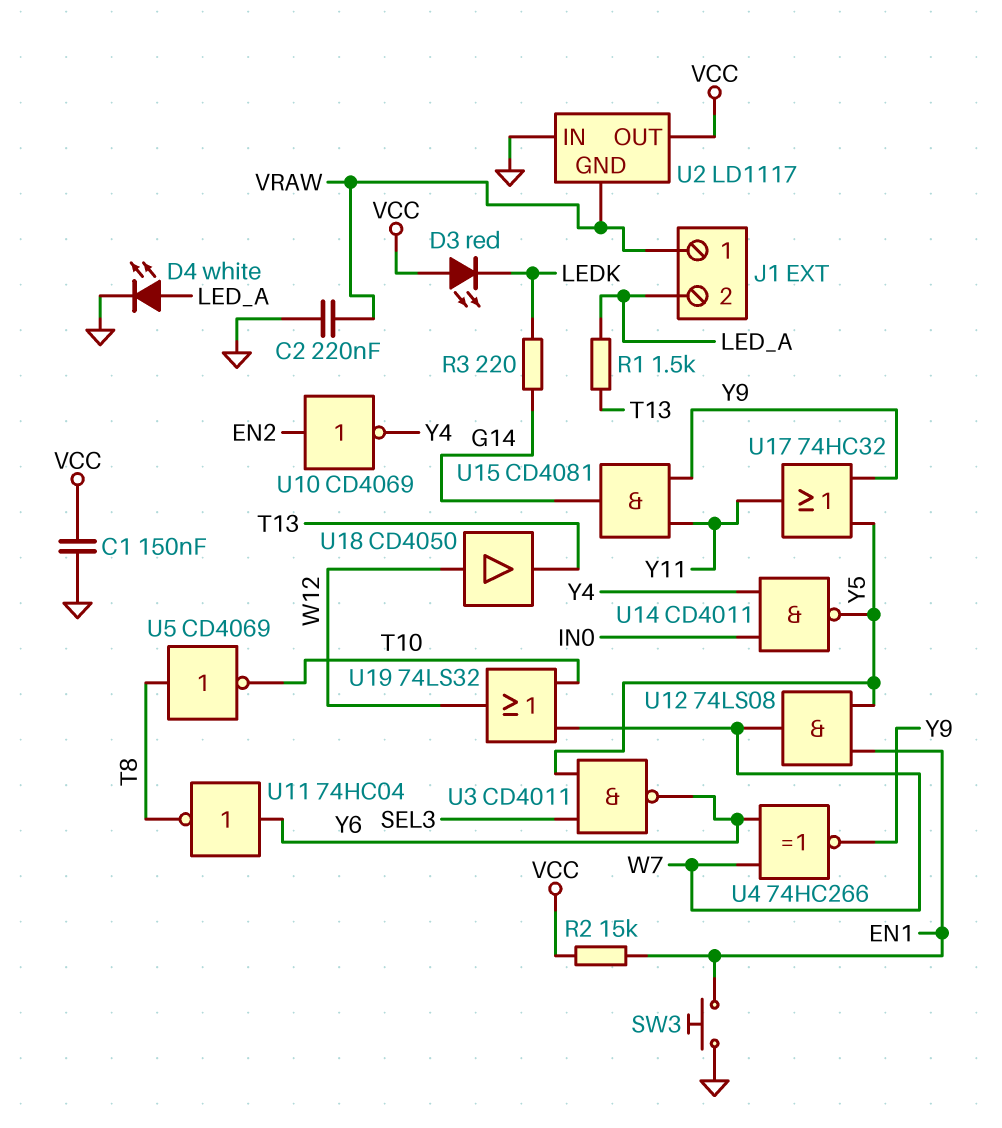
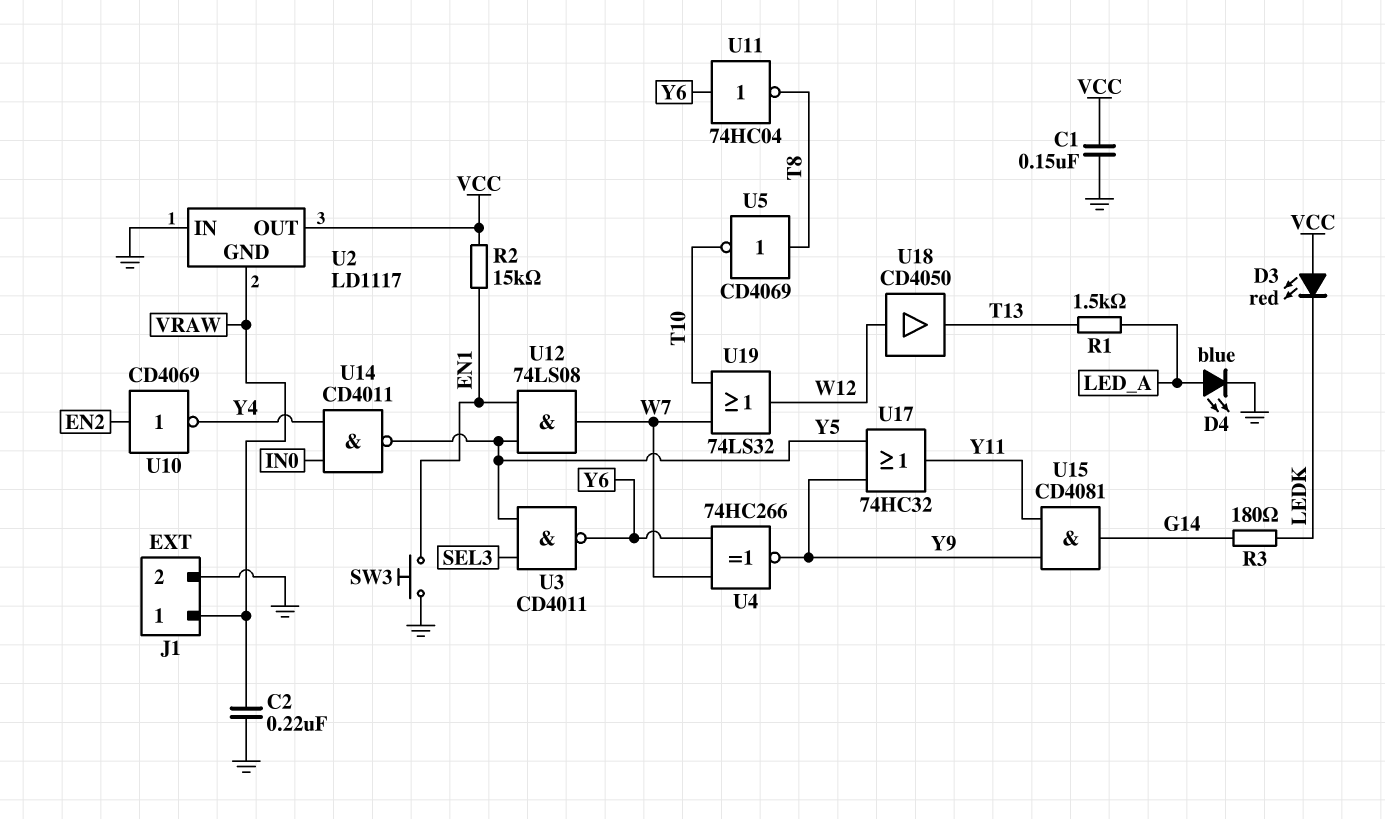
D4: LED white (A LED_A, K GND) -> LED blue (A LED_A, K GND)
J1 pin 2: LED_A -> GND
R3: 220 (G14, LEDK) -> 180 (G14, LEDK)

